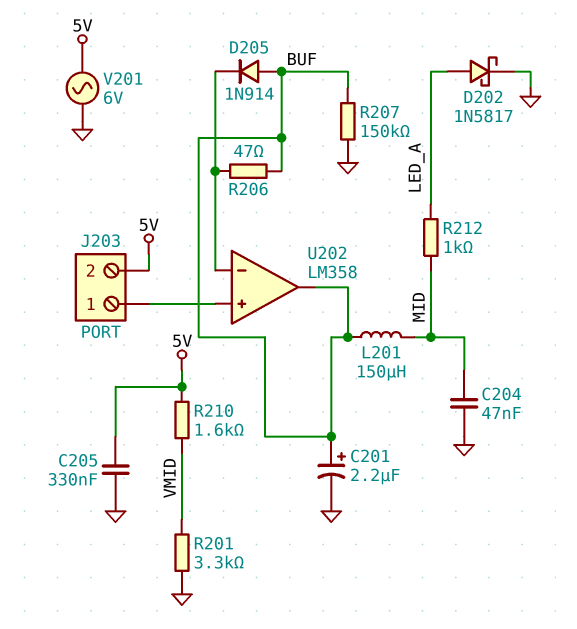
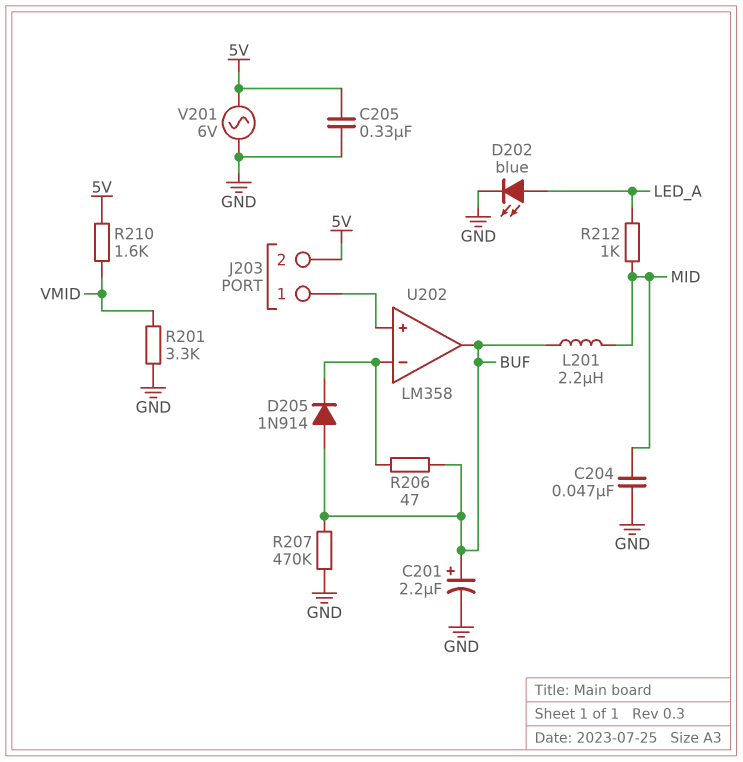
D202: schottky 1N5817 (A LED_A, K GND) -> LED blue (A LED_A, K GND)
L201: 150uH (BUF, MID) -> 2.2uH (BUF, MID)
R207: 150k (BUF, GND) -> 470k (BUF, GND)

